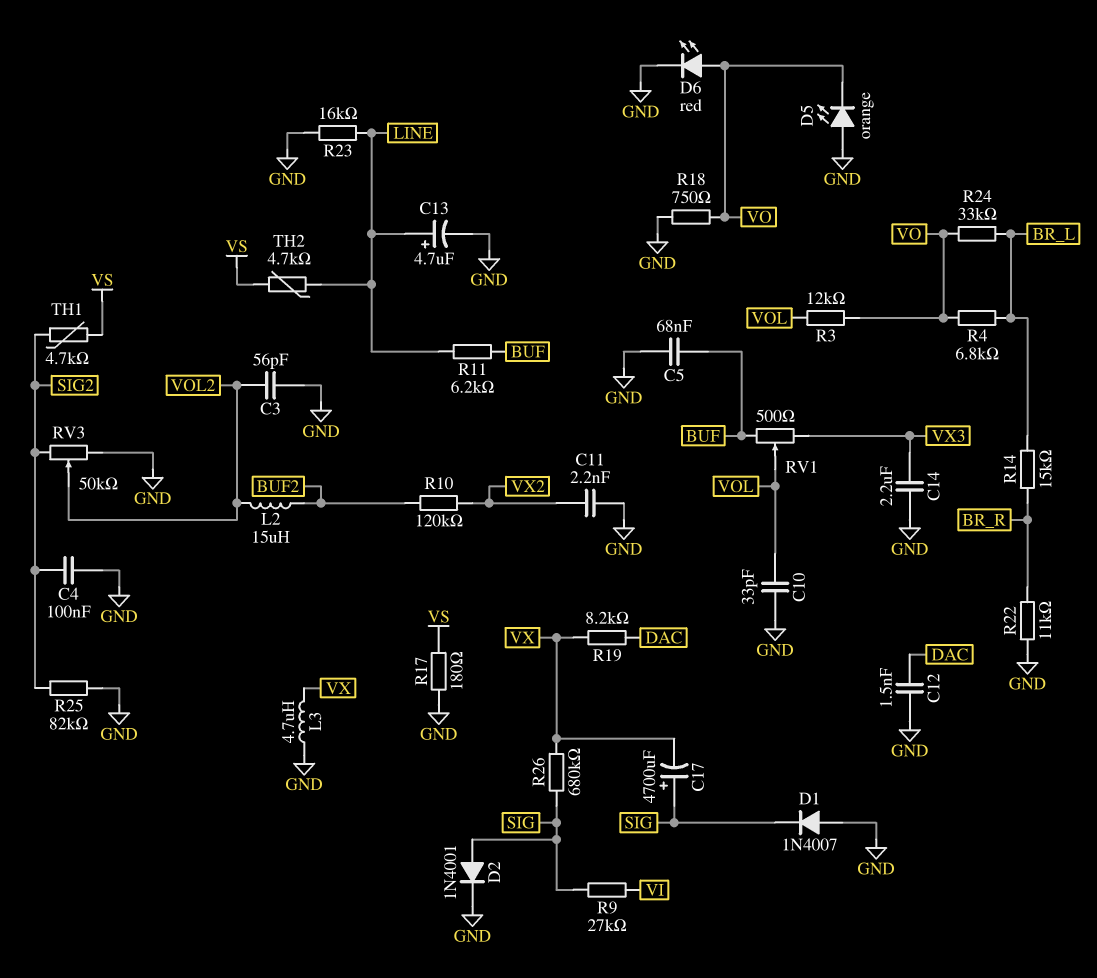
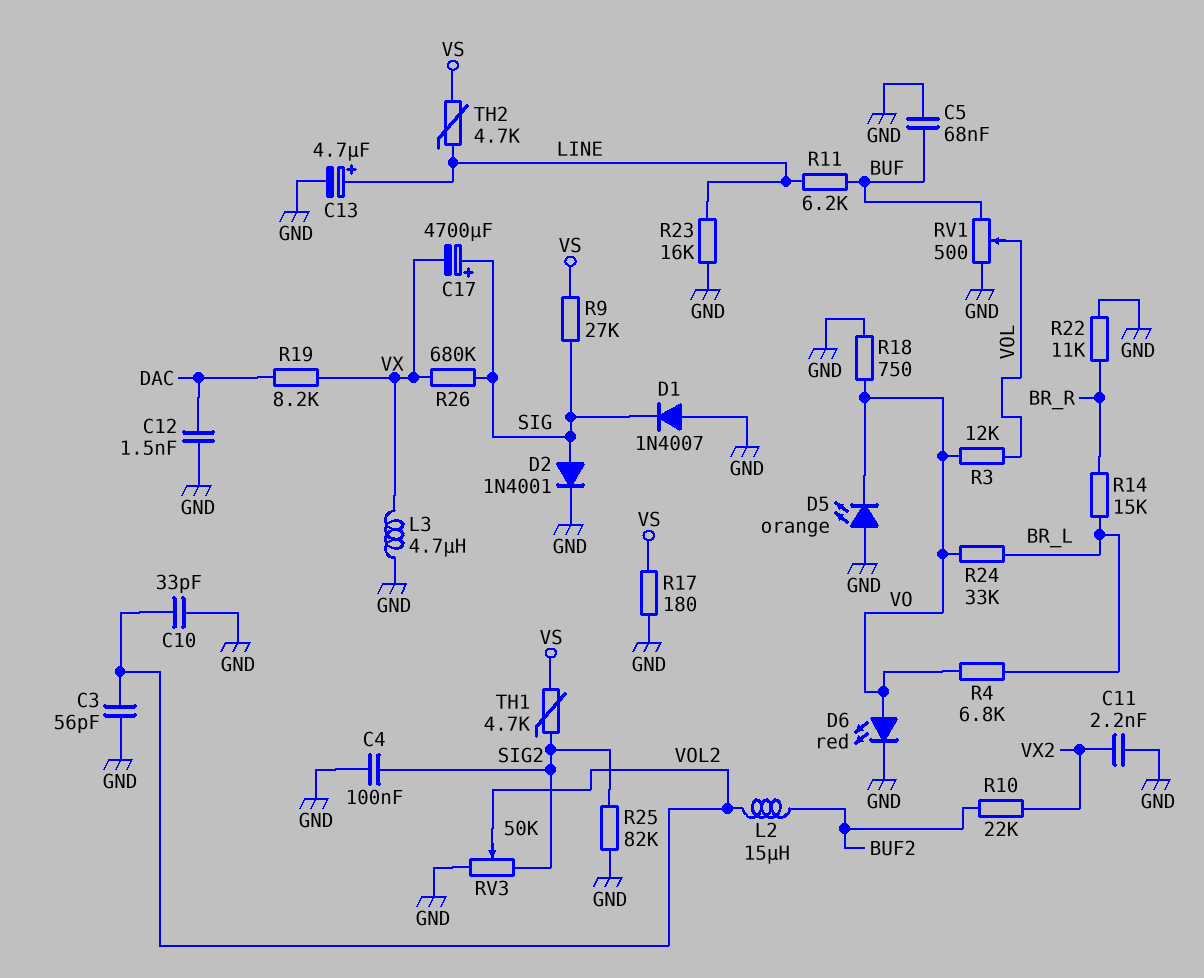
C10: 33pF (GND, VOL) -> 33pF (GND, VOL2)
C14: 2.2uF (GND, VX3) -> none
R9: 27k (SIG, VI) -> 27k (SIG, VS)
R10: 120k (BUF2, VX2) -> 22k (BUF2, VX2)
RV1: 500 (BUF, VX3, wiper VOL) -> 500 (BUF, GND, wiper VOL)

